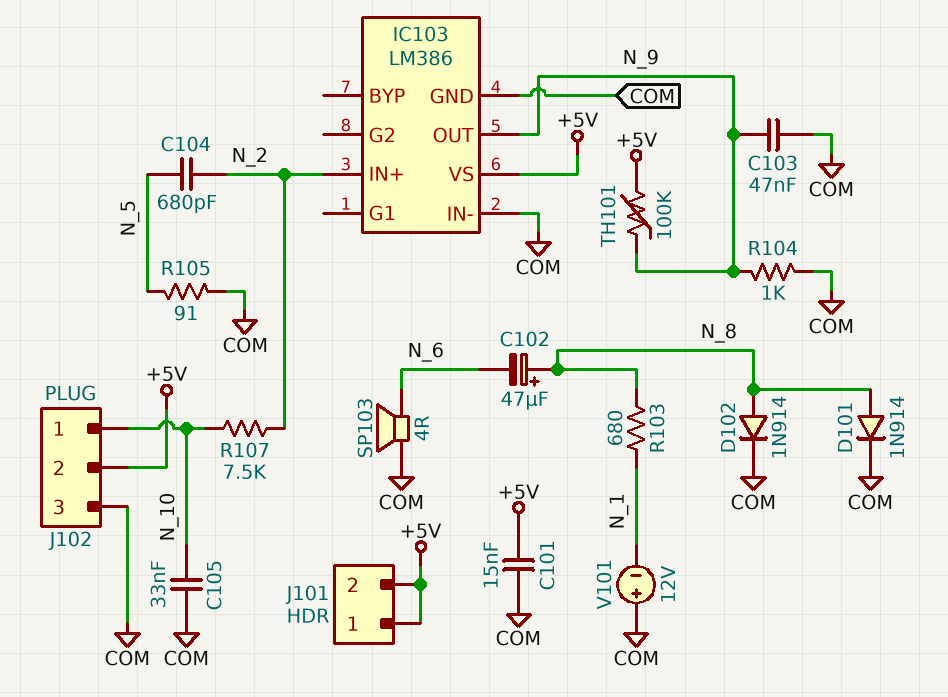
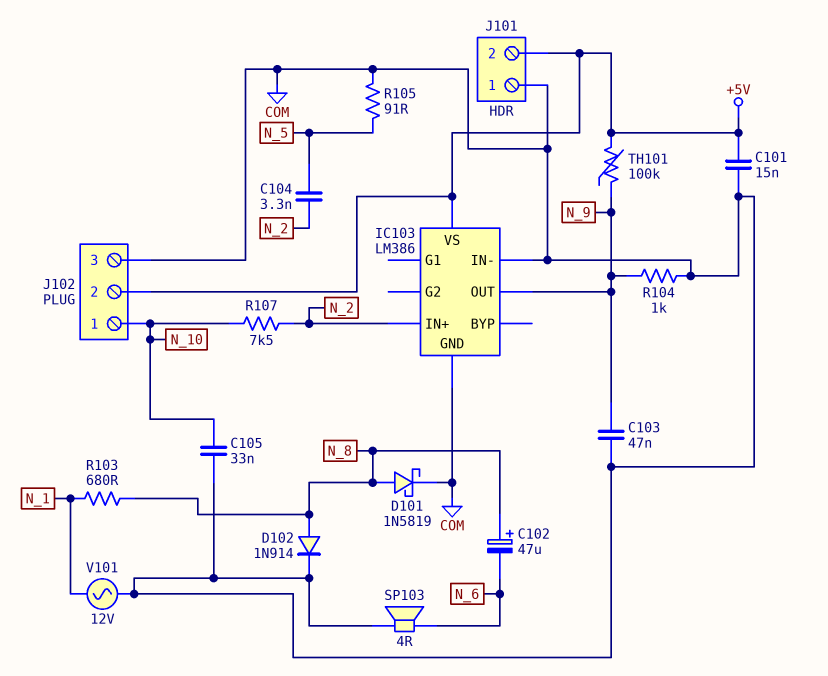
C104: 680pF (N_2, N_5) -> 3.3nF (N_2, N_5)
D101: diode 1N914 (A N_8, K COM) -> schottky 1N5819 (A N_8, K COM)
J101 pin 1: +5V -> COM
V101: 12V (plus COM, minus N_1) -> AC 12V (COM, N_1)

